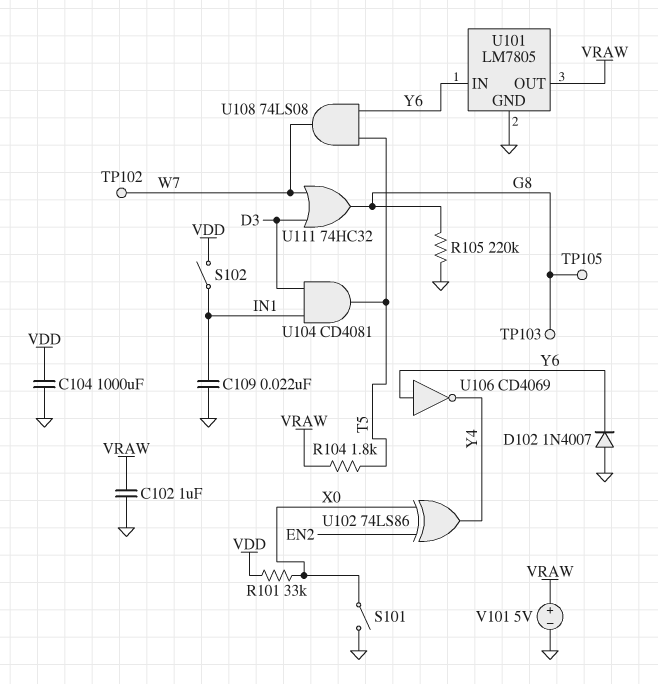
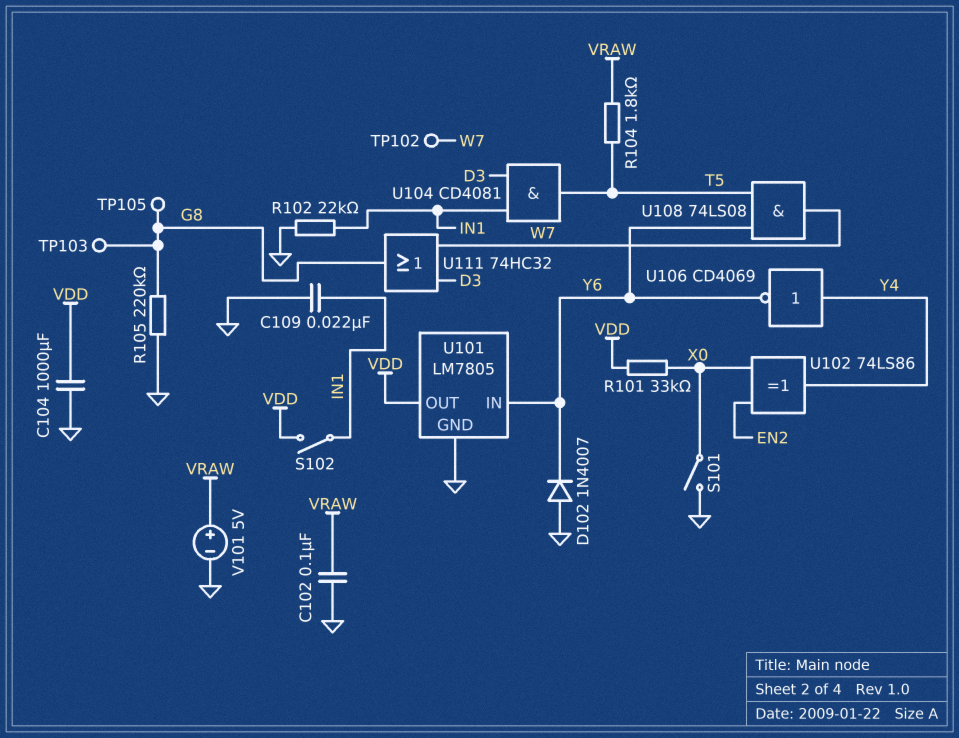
C102: 1uF (GND, VRAW) -> 100nF (GND, VRAW)
R102: none -> 22k (GND, IN1)
U101 pin OUT: VRAW -> VDD
U106: NOT CD4069 (in Y6, out Y4) -> NOT CD4069 (in Y4, out Y6)

